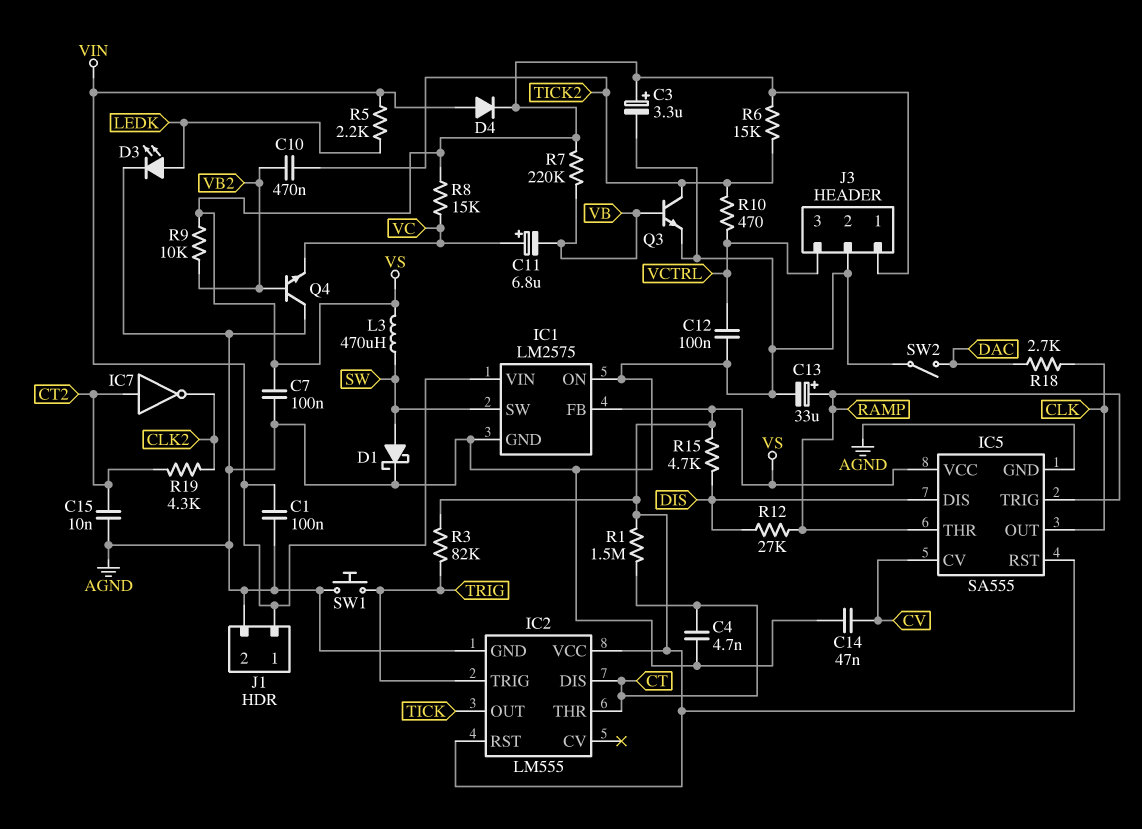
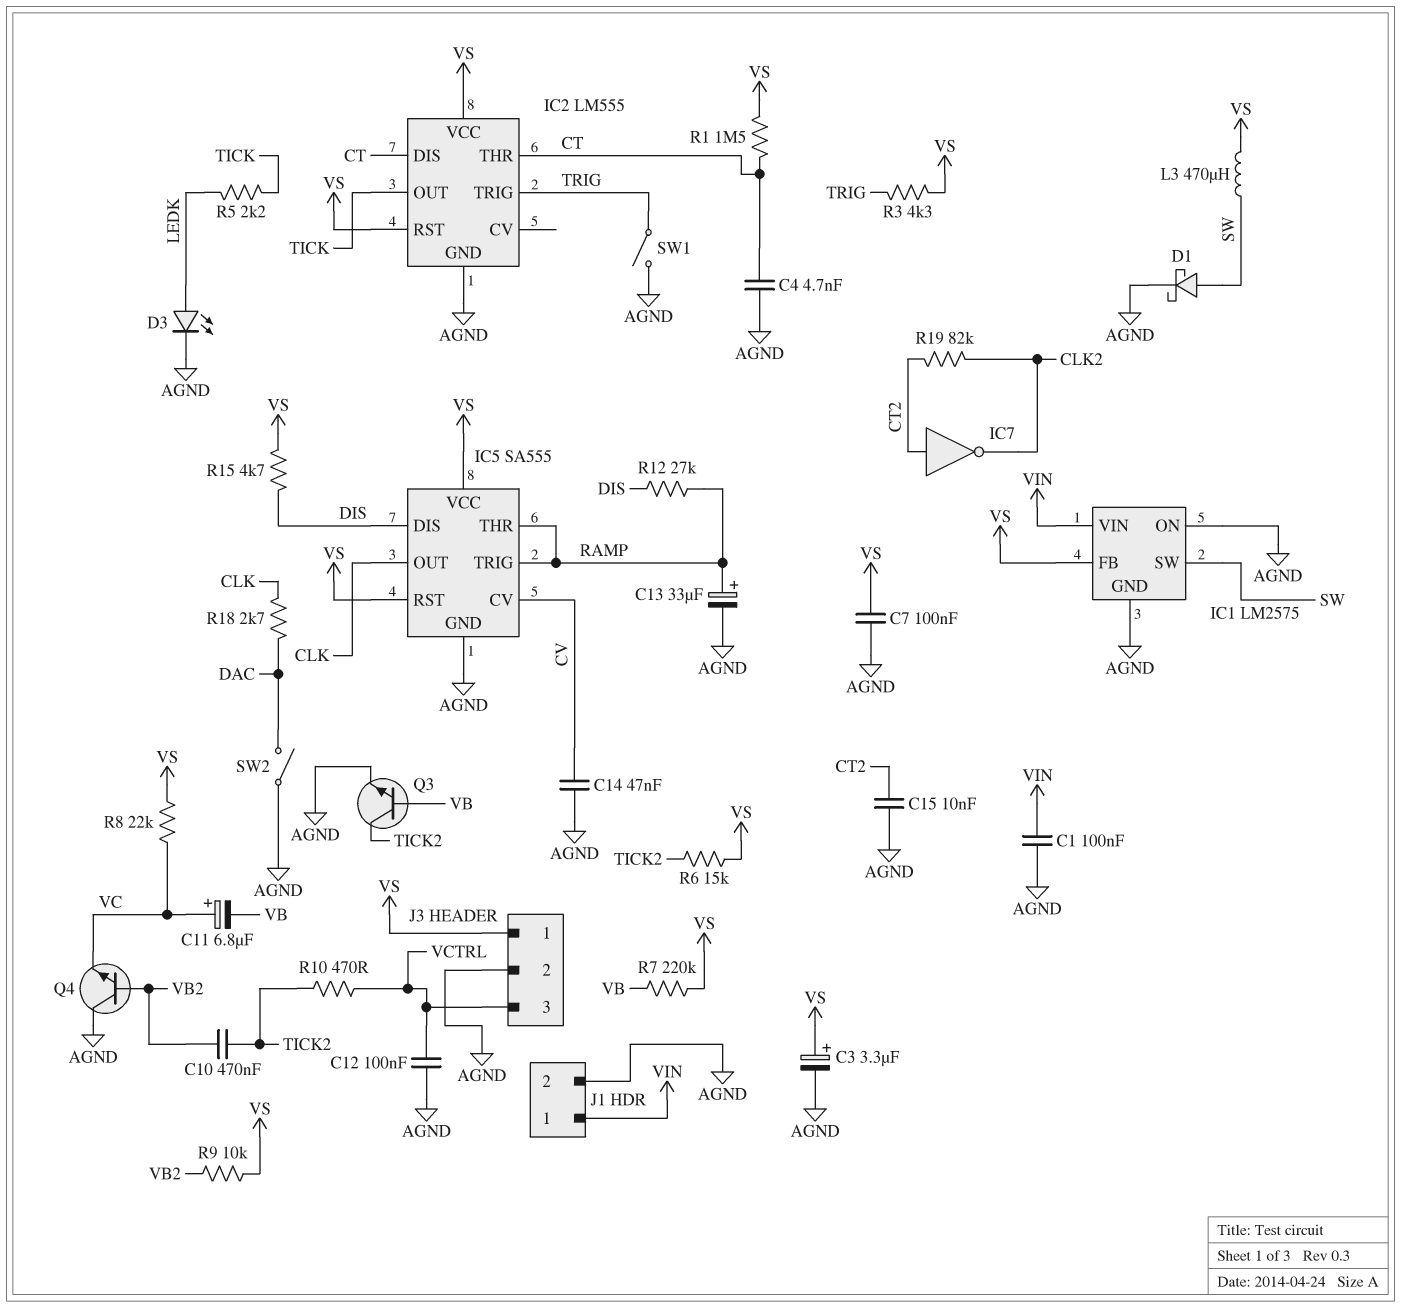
D4: diode (A VIN, K VS) -> none
R3: 82k (TRIG, VS) -> 4.3k (TRIG, VS)
R5: 2.2k (LEDK, VIN) -> 2.2k (LEDK, TICK)
R8: 15k (VC, VS) -> 22k (VC, VS)
R19: 4.3k (CLK2, CT2) -> 82k (CLK2, CT2)
SW1: button (AGND, TRIG) -> switch (AGND, TRIG)

